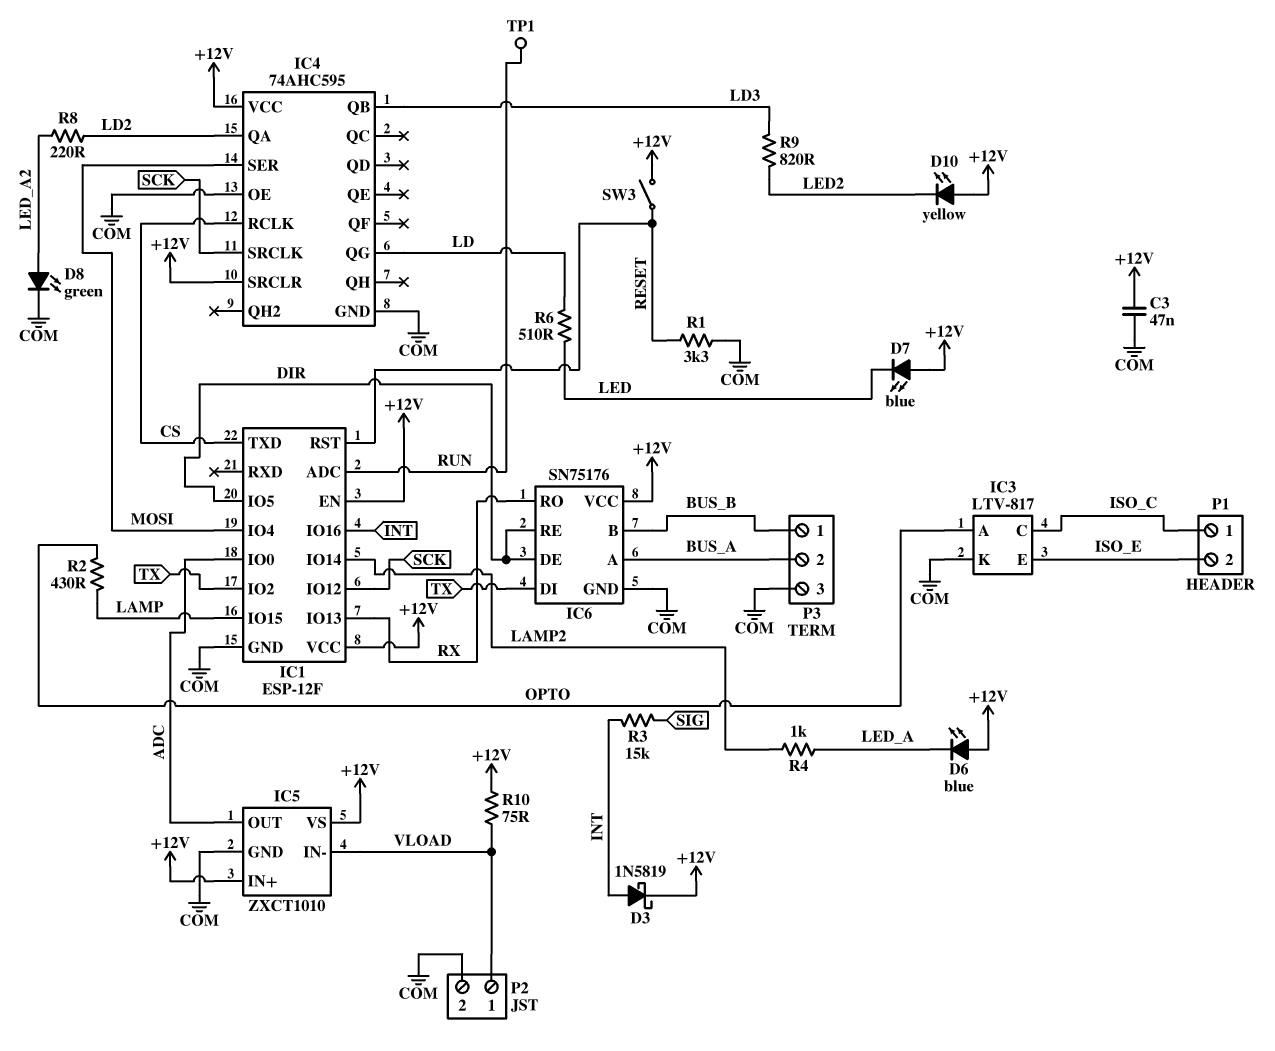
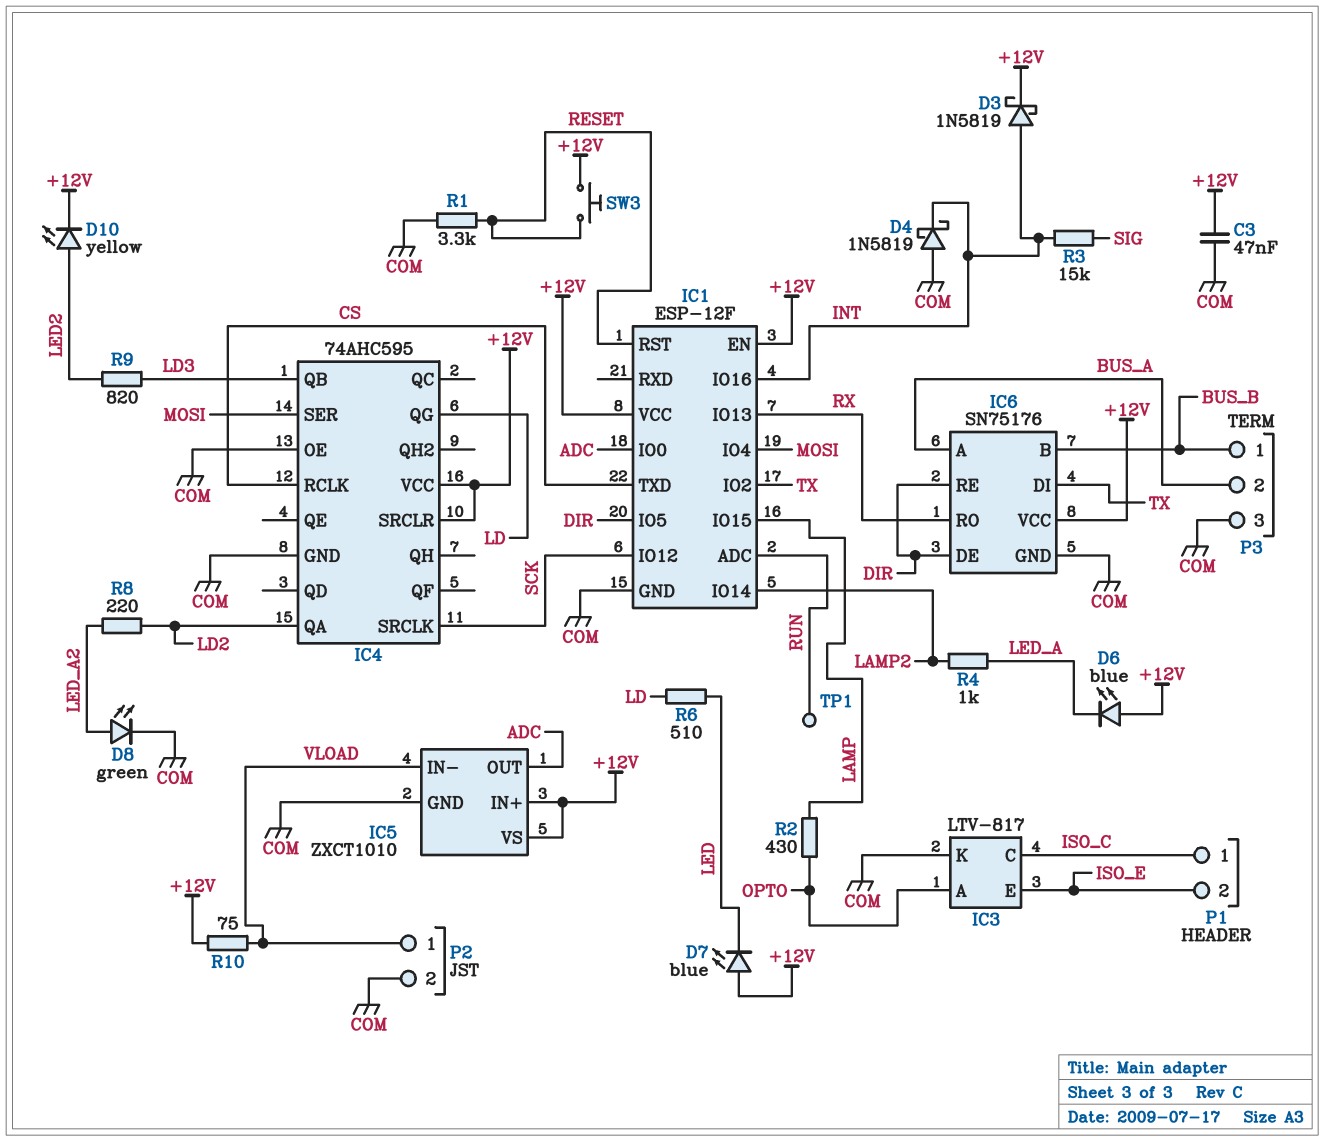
D4: none -> schottky 1N5819 (A COM, K INT)
D10: LED yellow (A +12V, K LED2) -> LED yellow (A LED2, K +12V)
SW3: switch (+12V, RESET) -> button (+12V, RESET)

